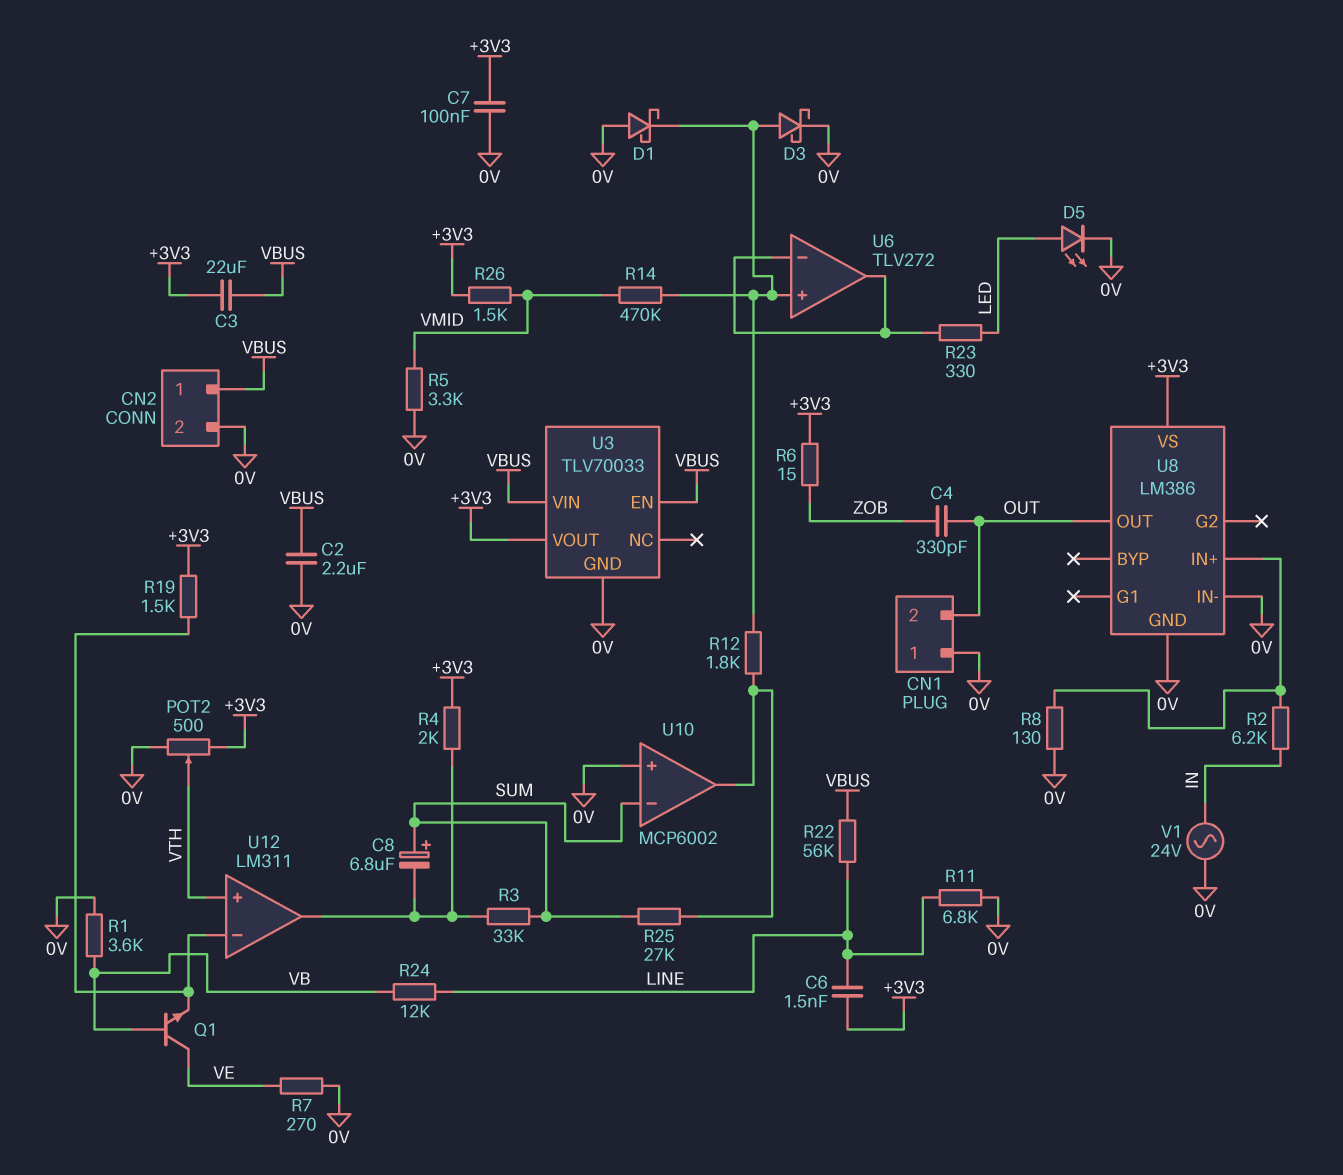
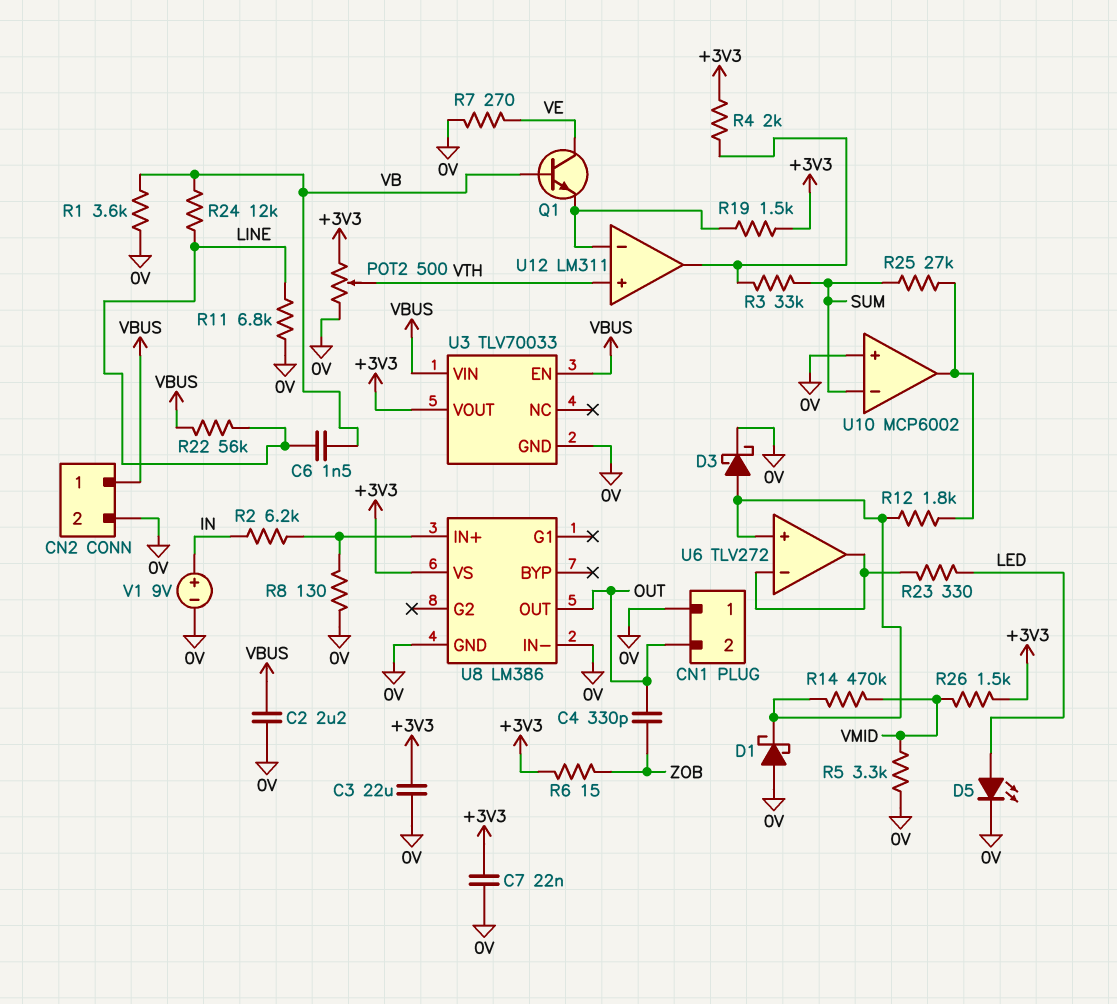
C3: 22uF (+3V3, VBUS) -> 22uF (+3V3, 0V)
C6: 1.5nF (+3V3, LINE) -> 1.5nF (LINE, VB)
C7: 100nF (+3V3, 0V) -> 22nF (+3V3, 0V)
C8: 6.8uF (plus SUM, minus U12/out) -> none
V1: AC 24V (0V, IN) -> 9V (plus IN, minus 0V)

